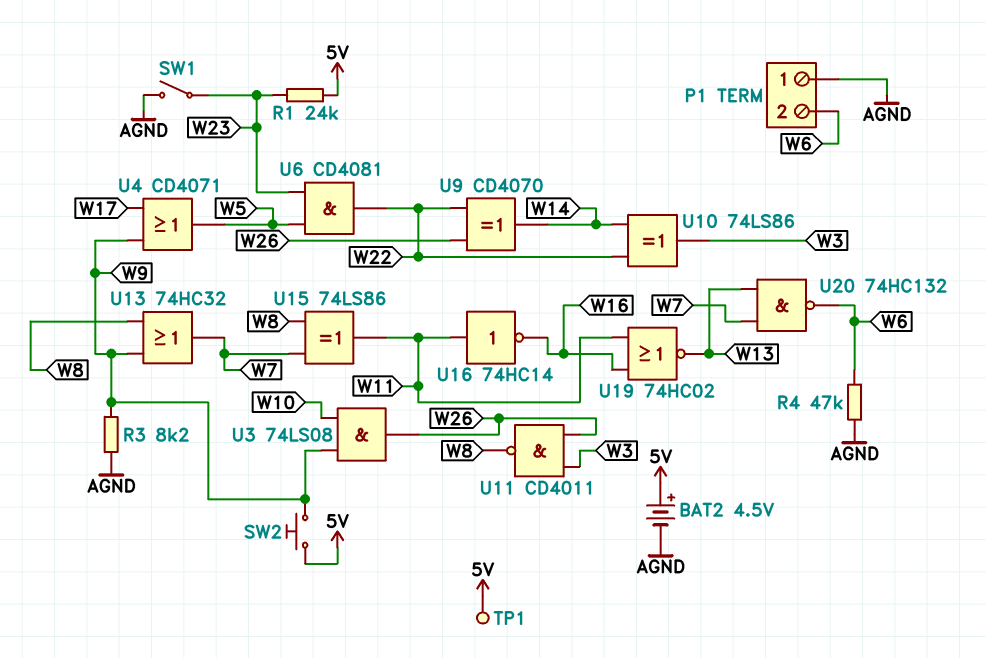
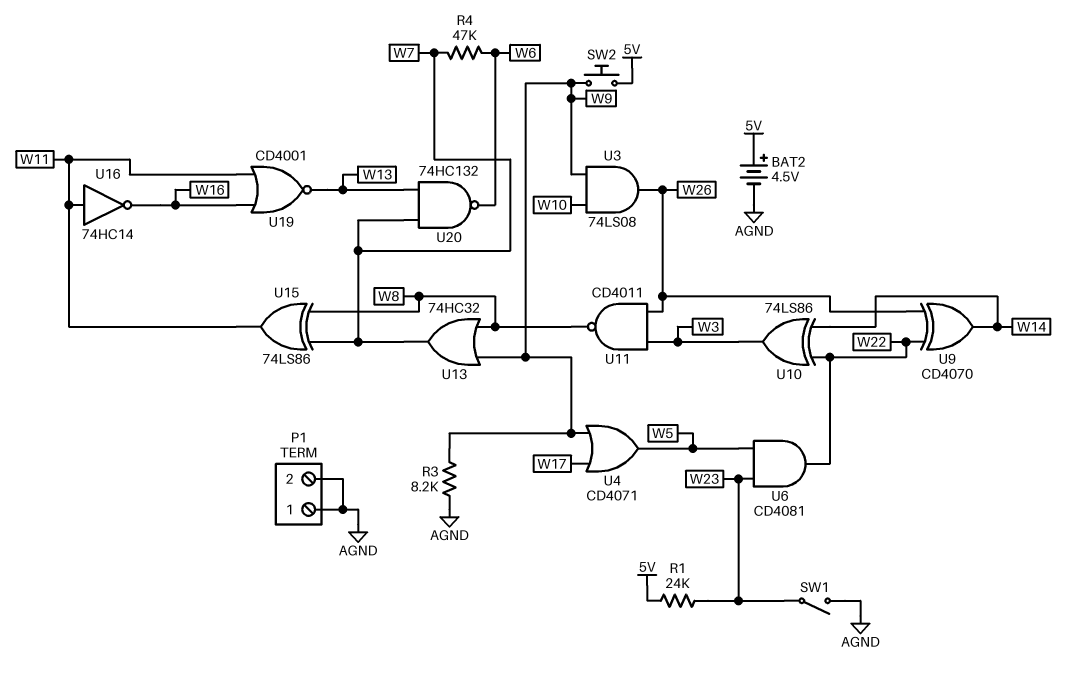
P1 pin 2: W6 -> AGND
R4: 47k (AGND, W6) -> 47k (W6, W7)
TP1: test point (5V) -> none
U19: NOR 74HC02 (in W11, in W16, out W13) -> NOR CD4001 (in W11, in W16, out W13)

